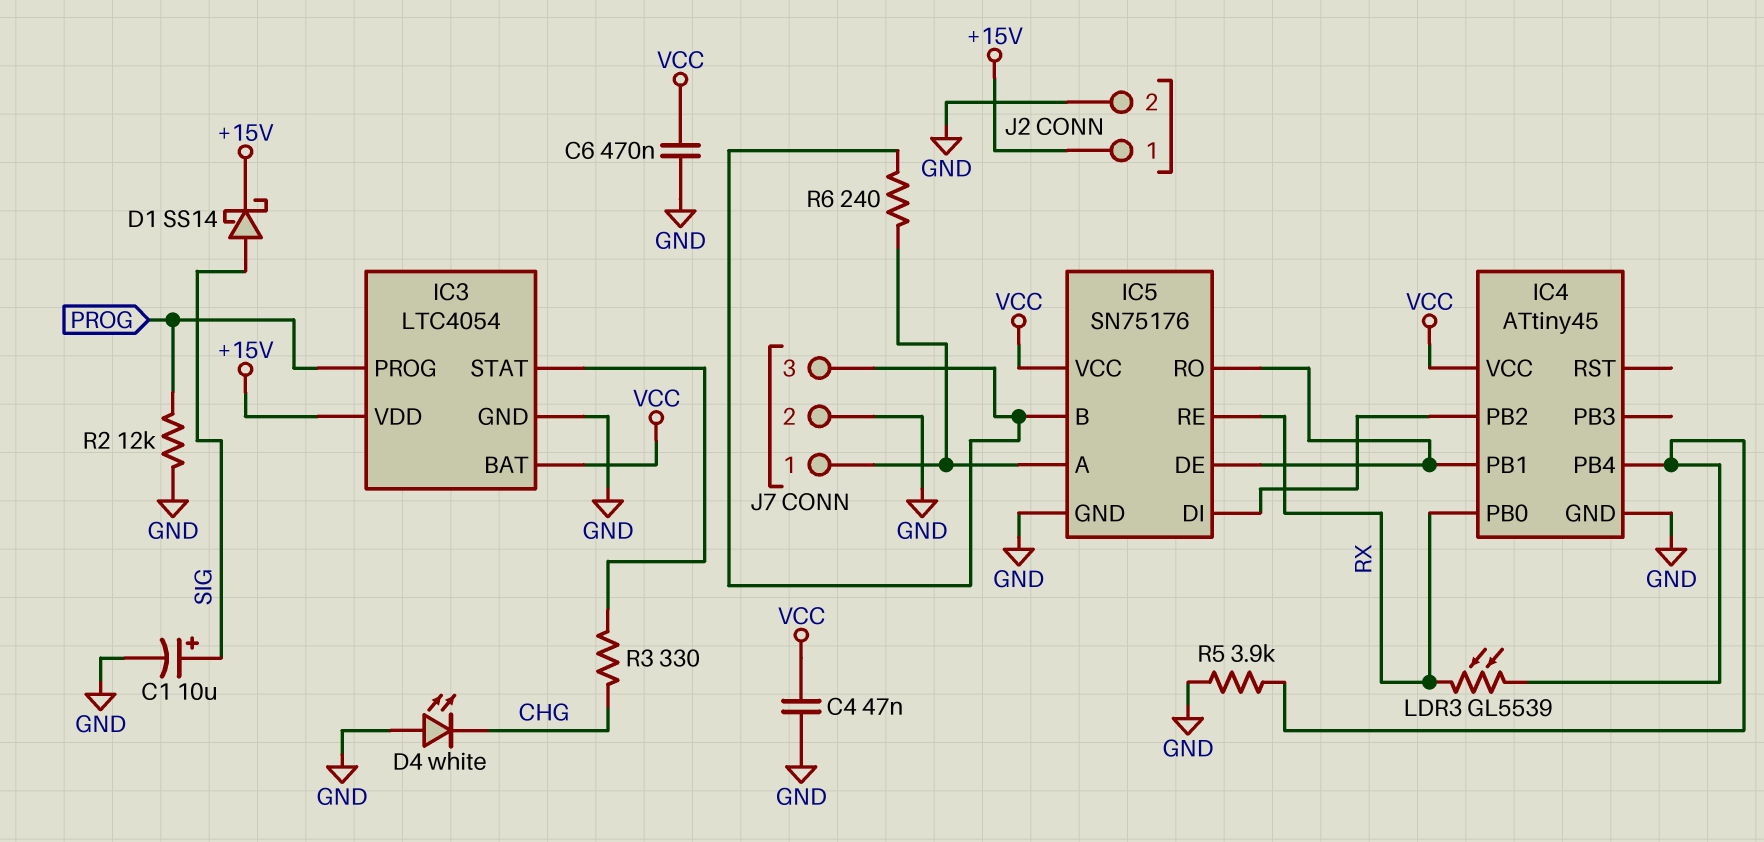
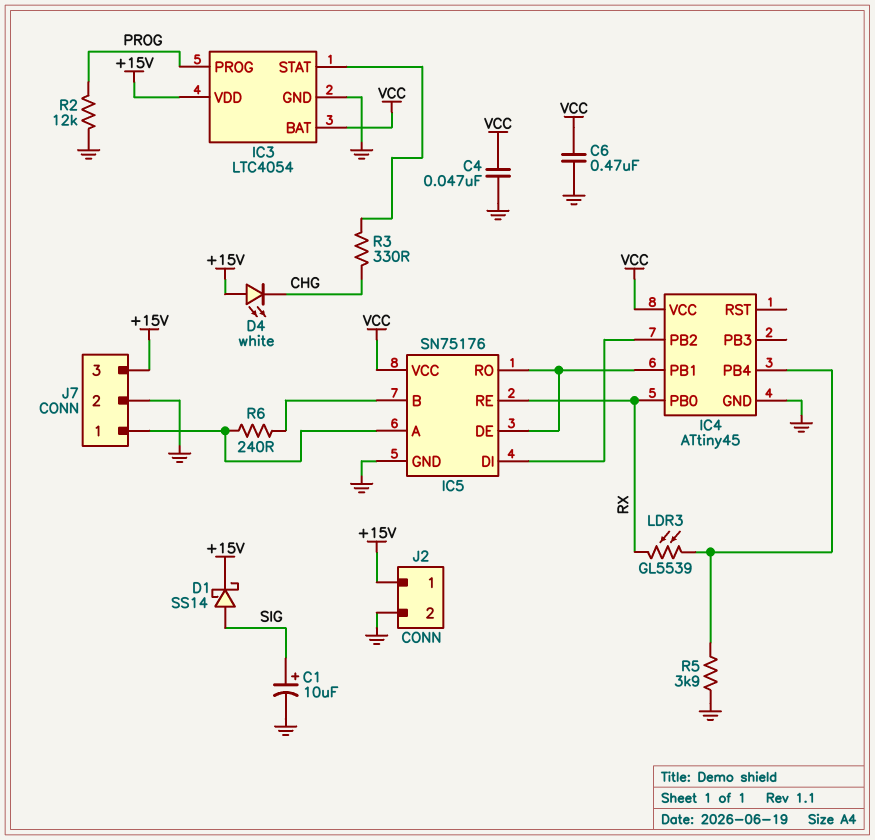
D4: LED white (A GND, K CHG) -> LED white (A +15V, K CHG)
J7 pin 3: IC5/B -> +15V

